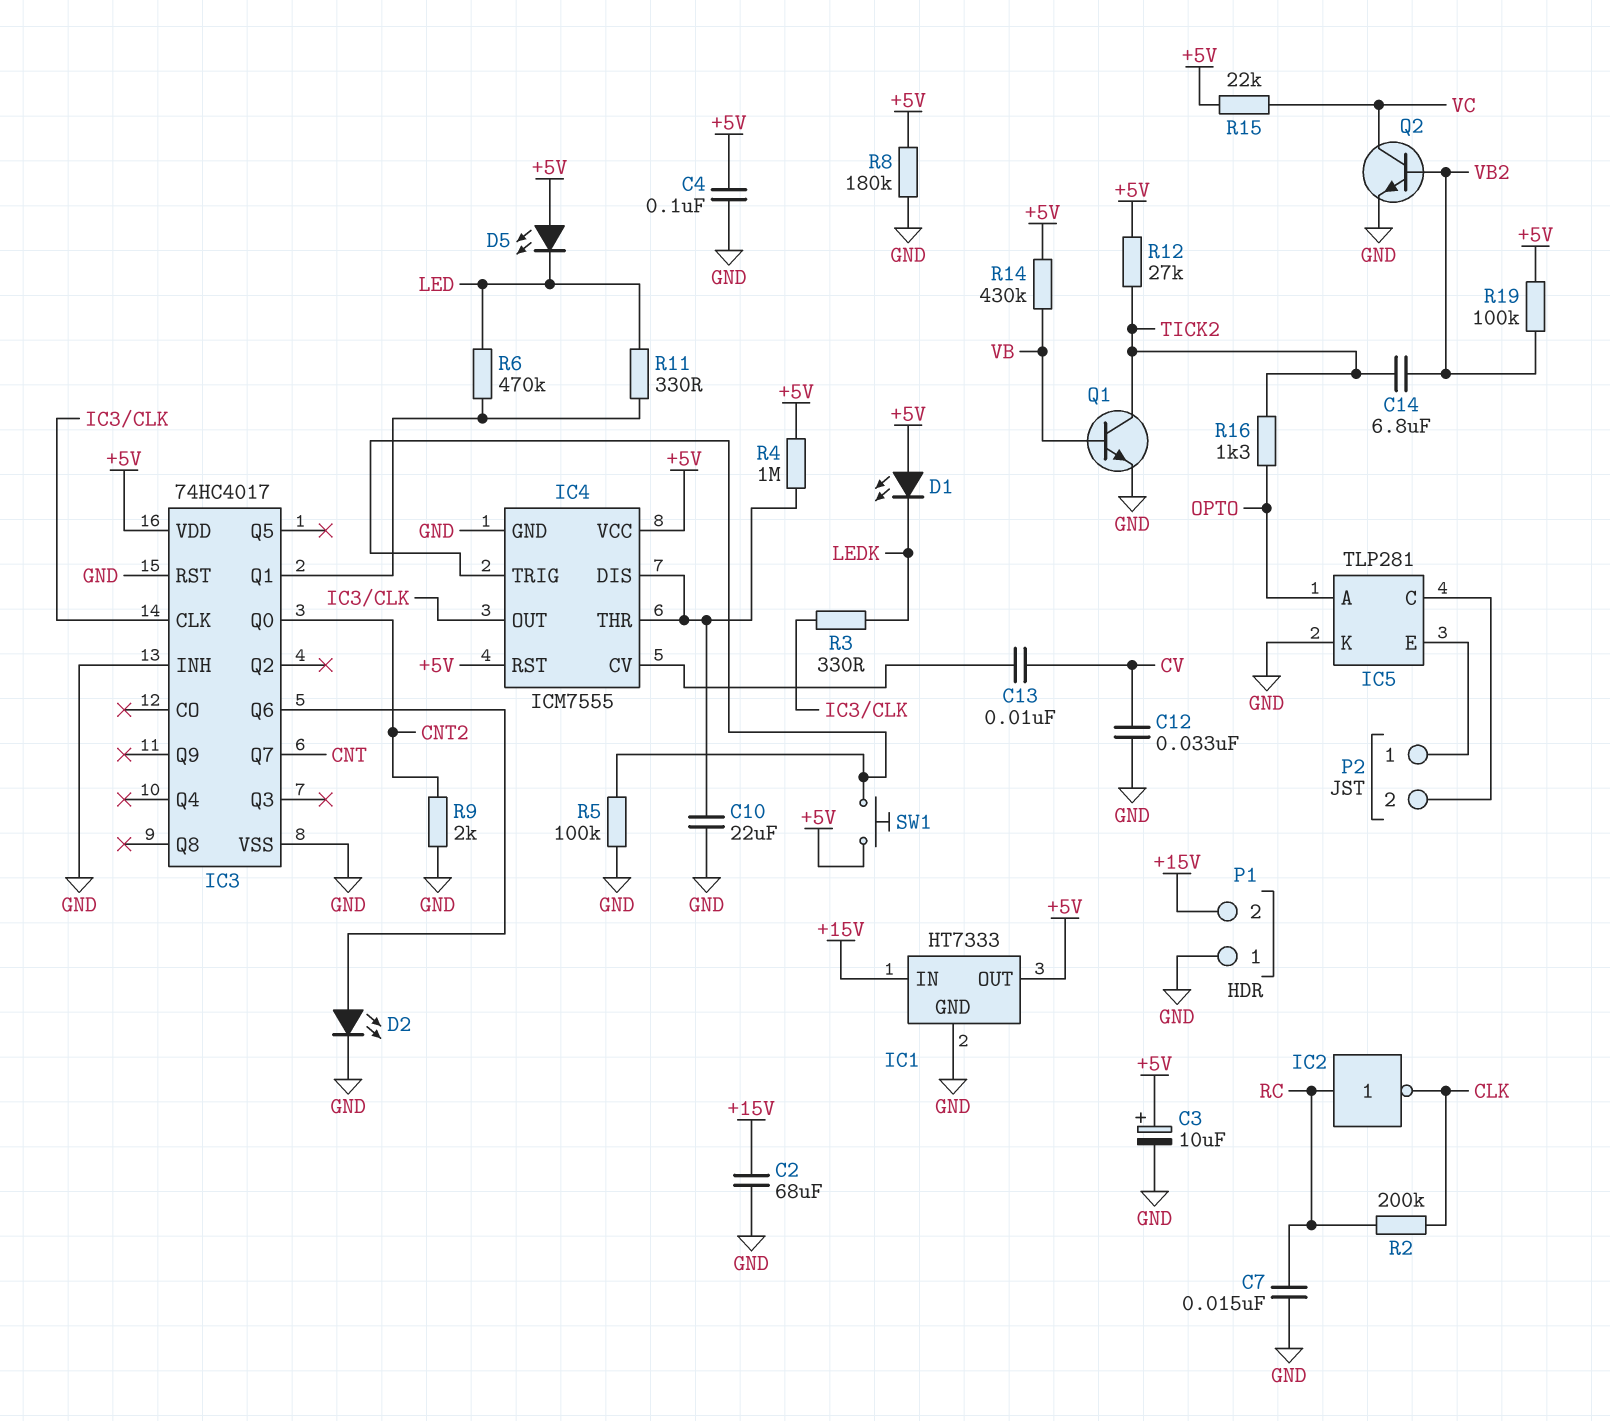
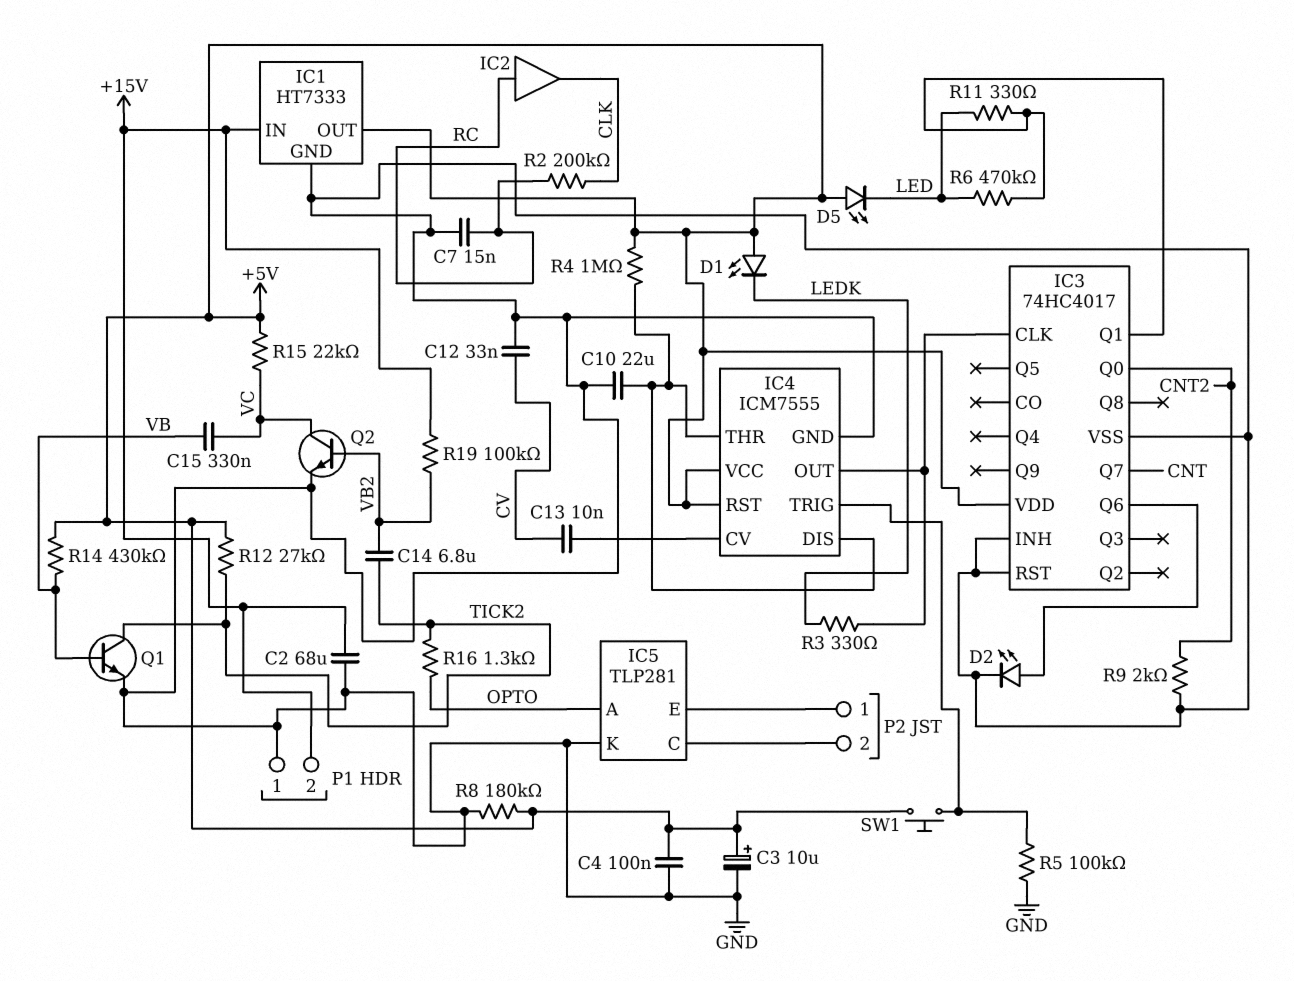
C15: none -> 330nF (VB, VC)
IC2: NOT (in RC, out CLK) -> buffer (in RC, out CLK)
R19: 100k (+5V, VB2) -> 100k (+15V, VB2)

